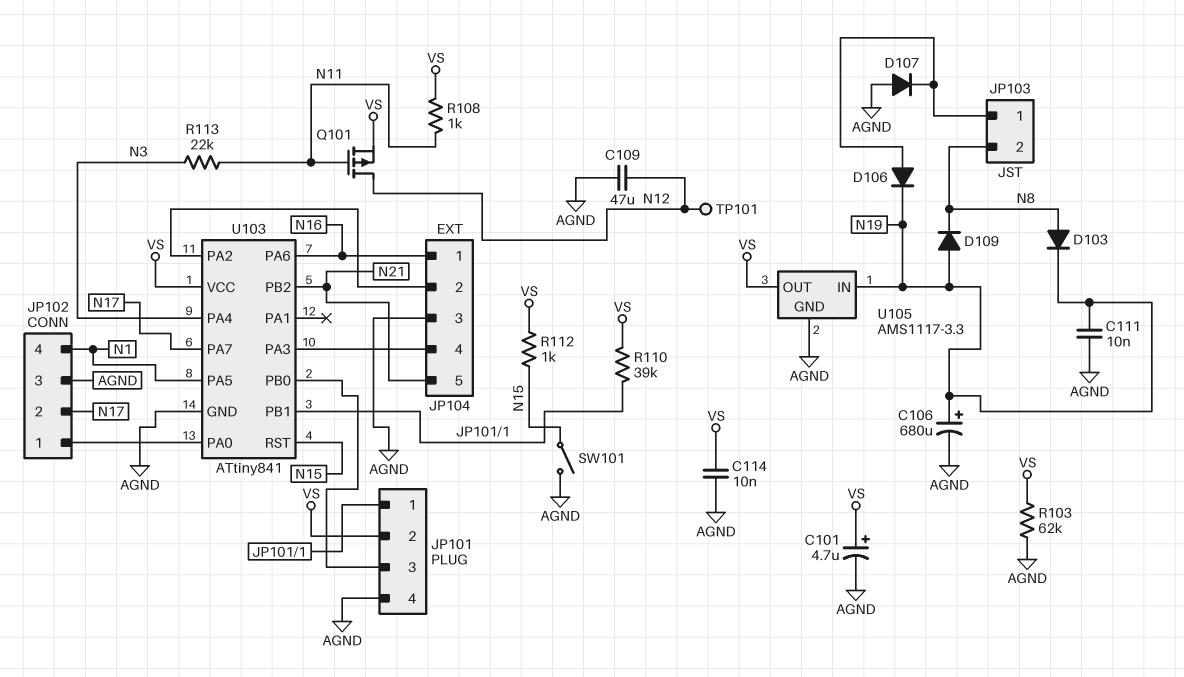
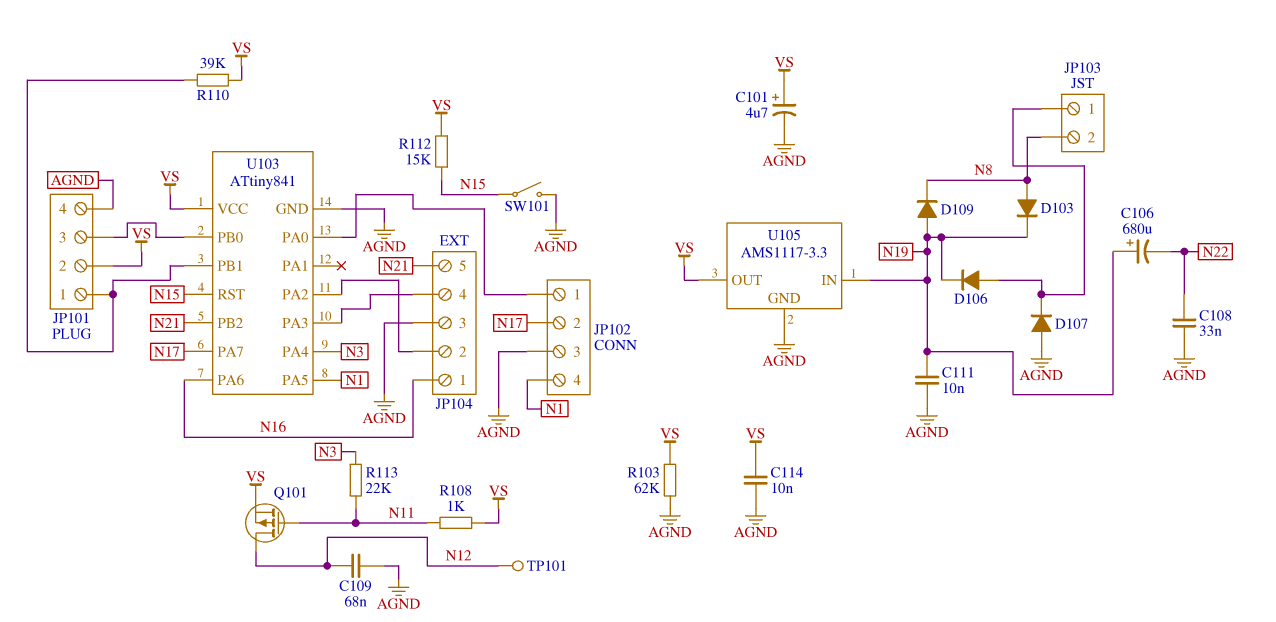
C106: 680uF (plus N19, minus AGND) -> 680uF (plus N19, minus N22)
C108: none -> 33nF (AGND, N22)
C109: 47uF (AGND, N12) -> 68nF (AGND, N12)
R112: 1k (N15, VS) -> 15k (N15, VS)

